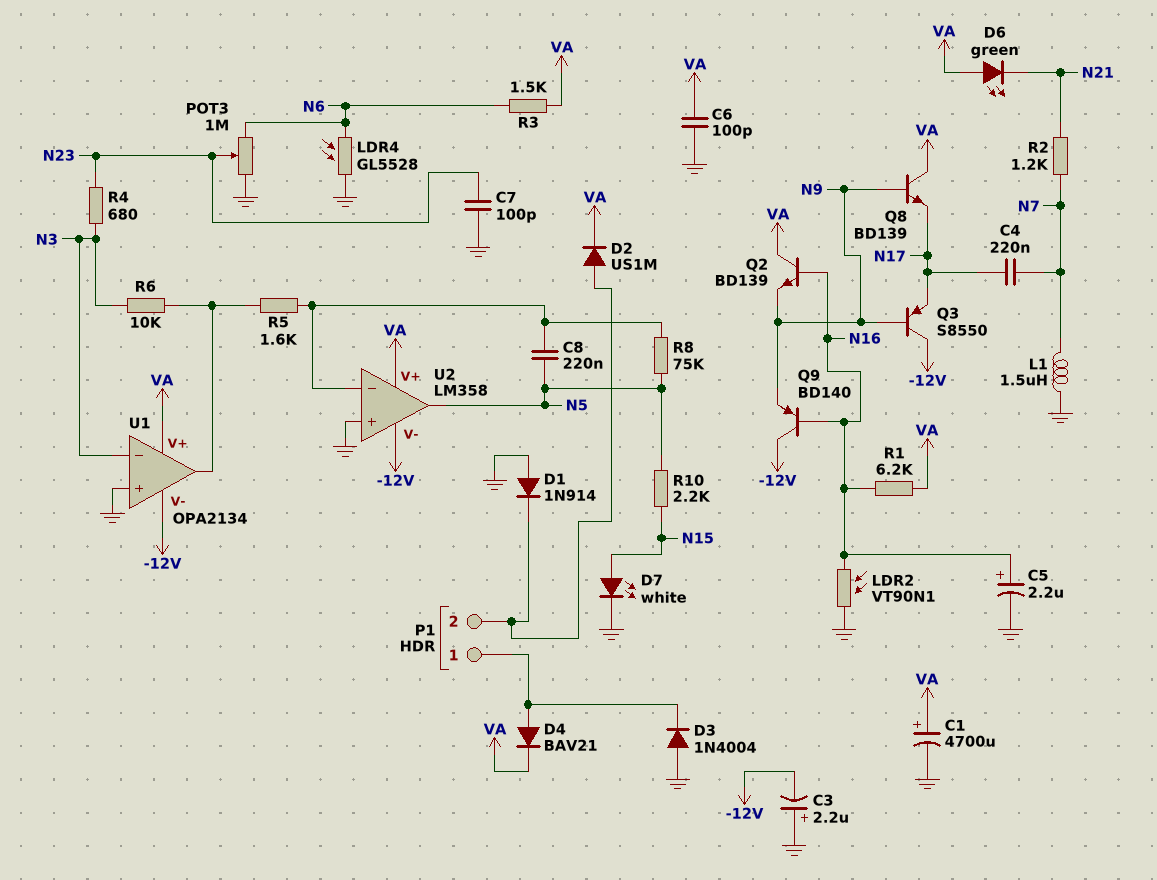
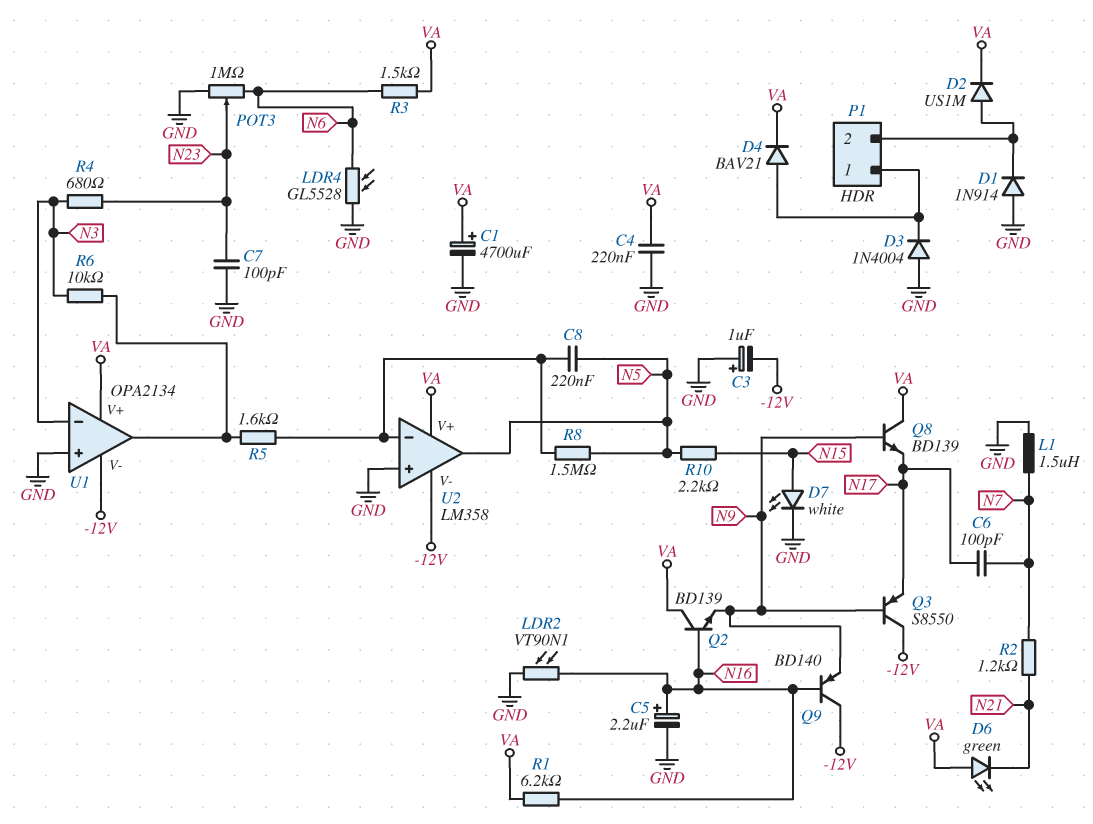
C3: 2.2uF (plus GND, minus -12V) -> 1uF (plus GND, minus -12V)
C4: 220nF (N7, N17) -> 220nF (GND, VA)
C6: 100pF (GND, VA) -> 100pF (N7, N17)
R8: 75k (N5, U2/in-) -> 1.5M (N5, U2/in-)

